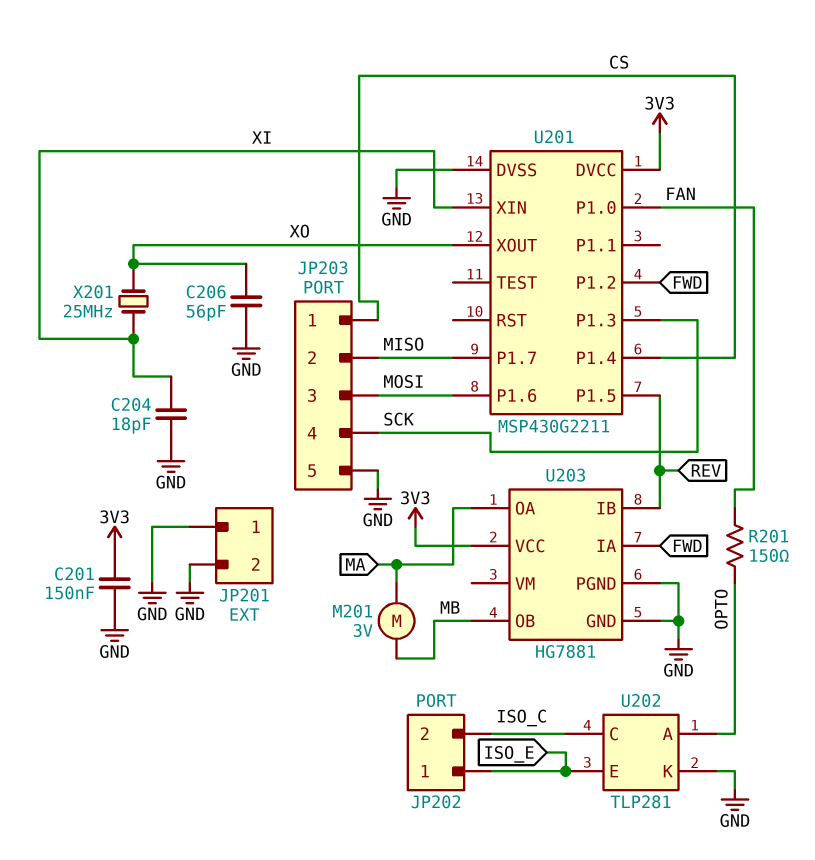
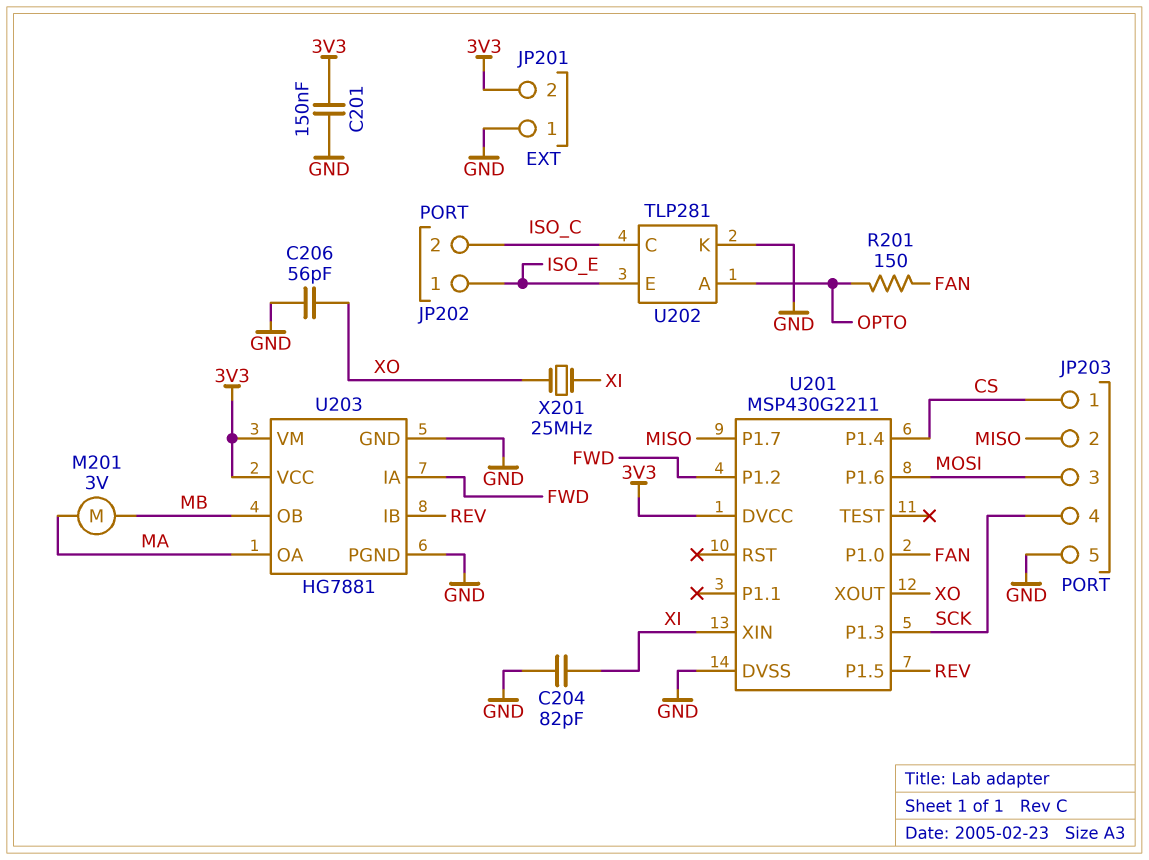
C204: 18pF (GND, XI) -> 82pF (GND, XI)
JP201 pin 2: GND -> 3V3
U203 pin VM: none -> 3V3

